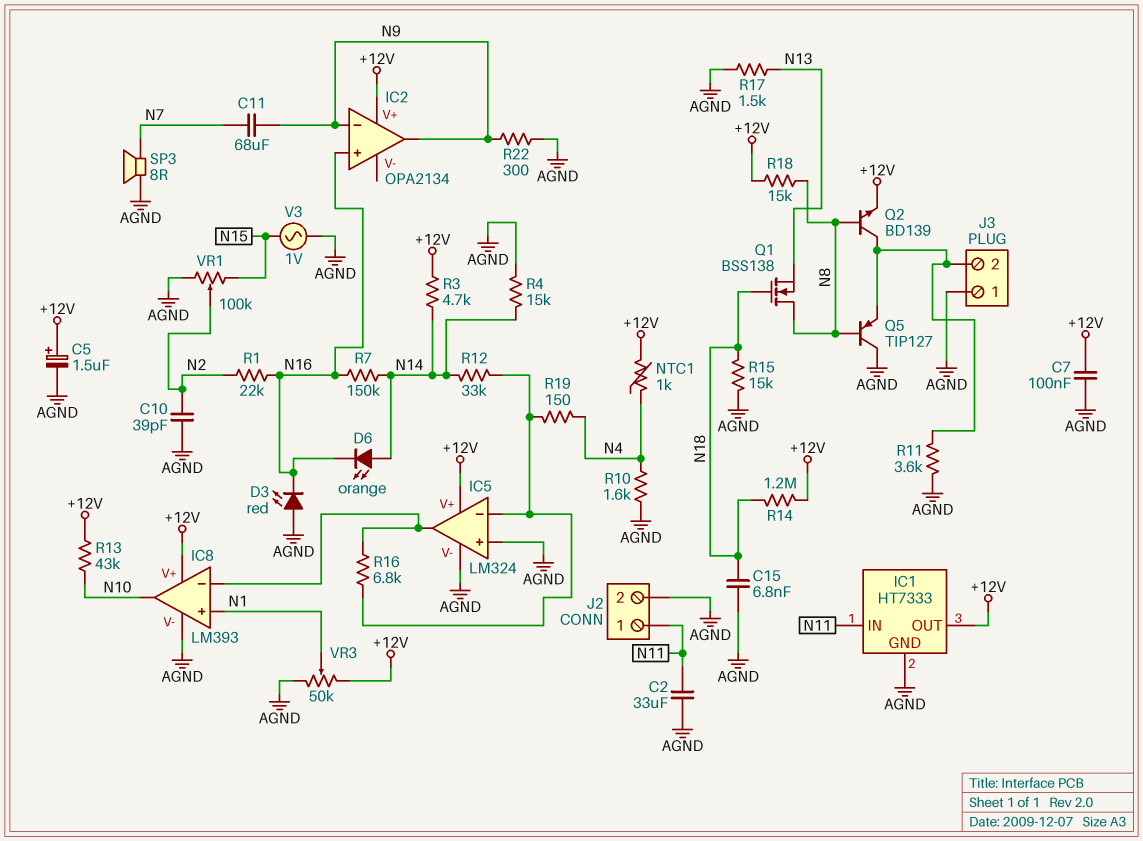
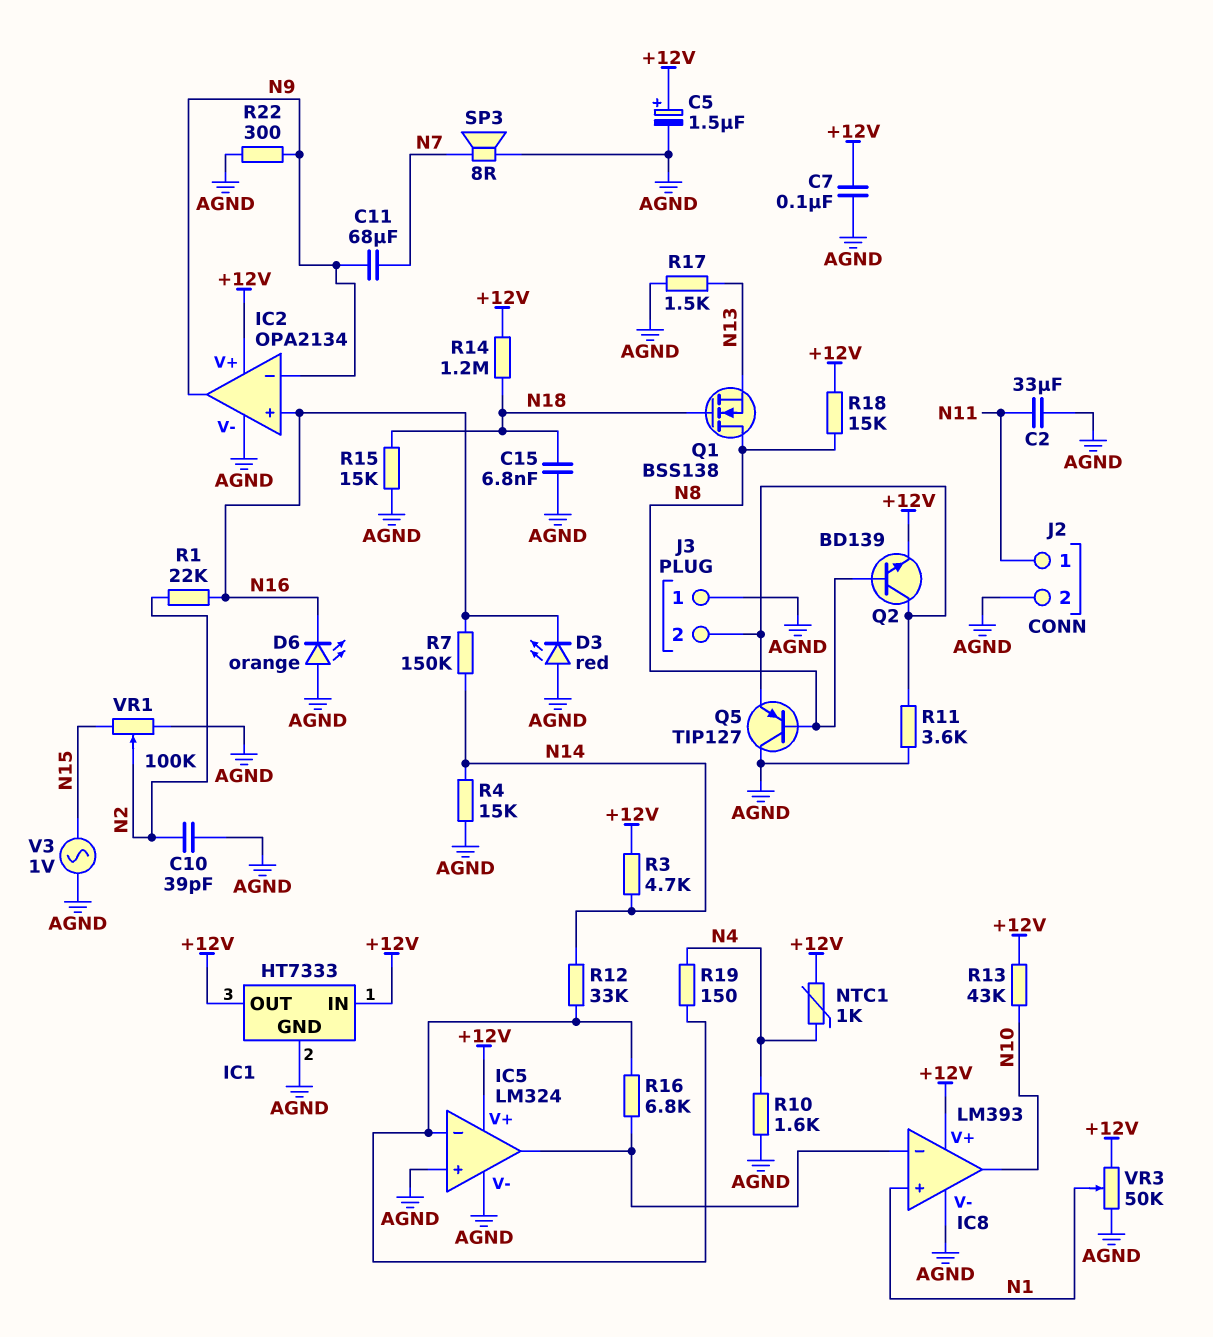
D6: LED orange (A N14, K N16) -> LED orange (A AGND, K N16)
IC1 pin IN: N11 -> +12V
IC2 pin V-: none -> AGND

